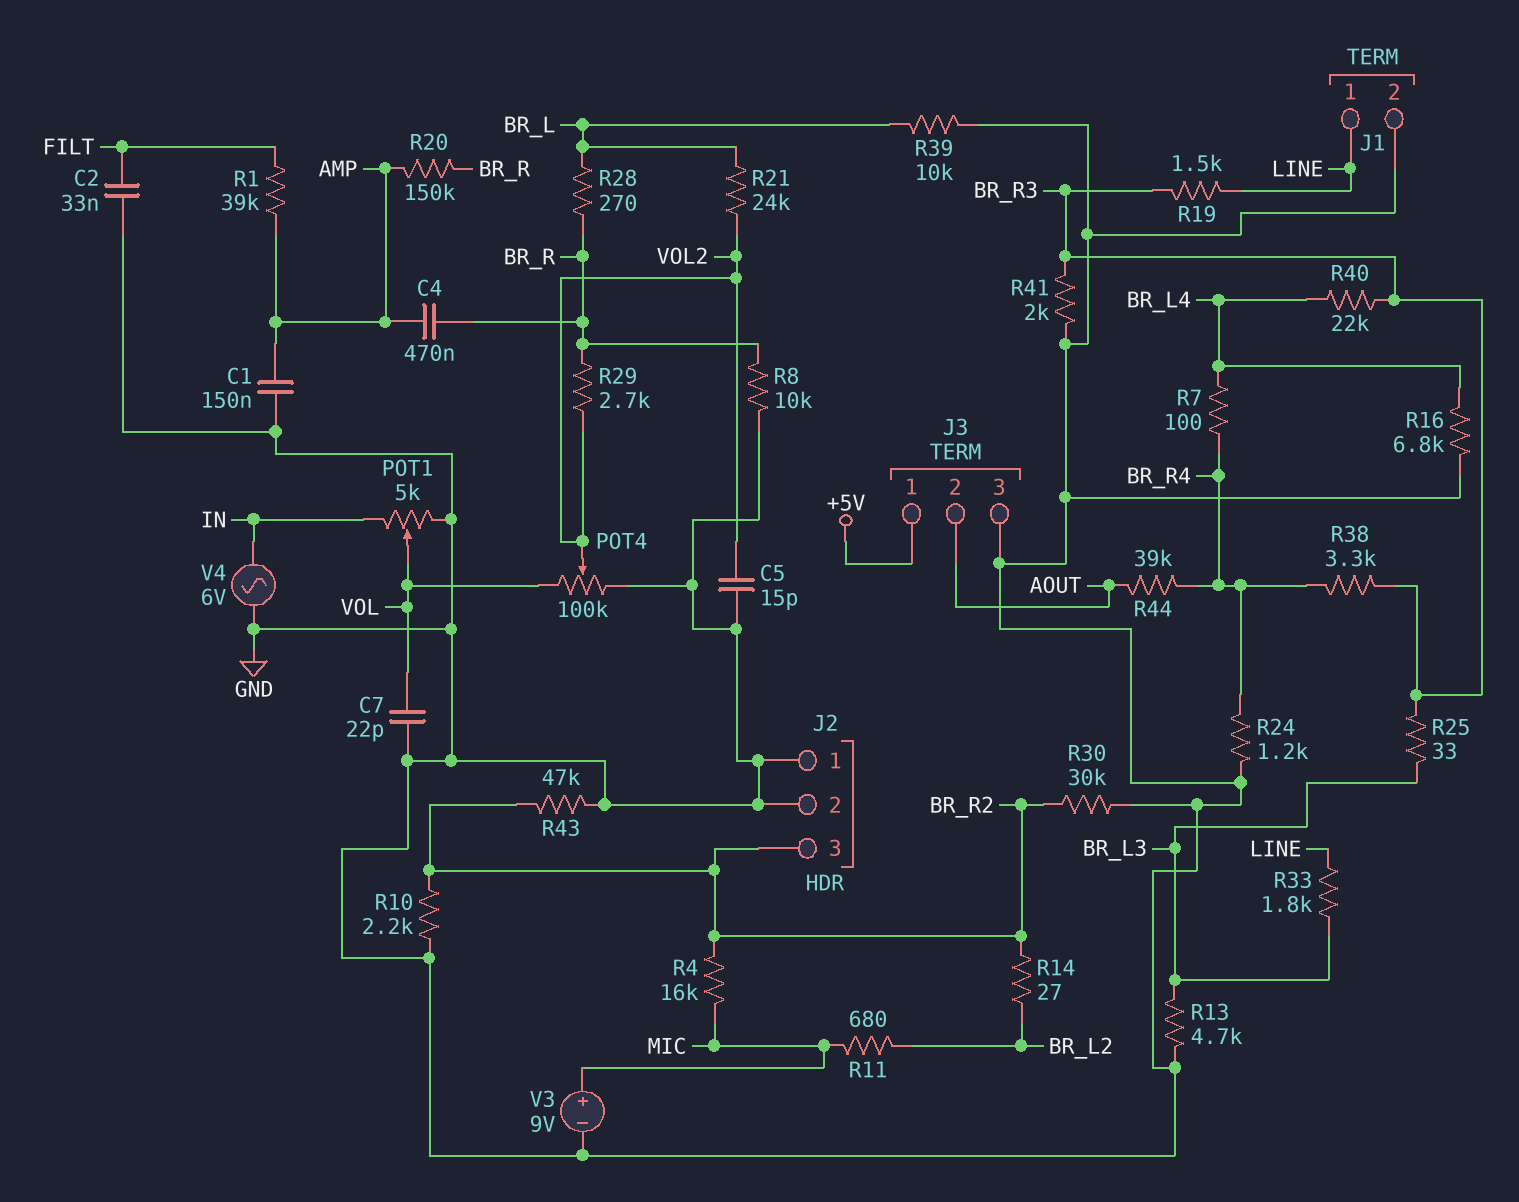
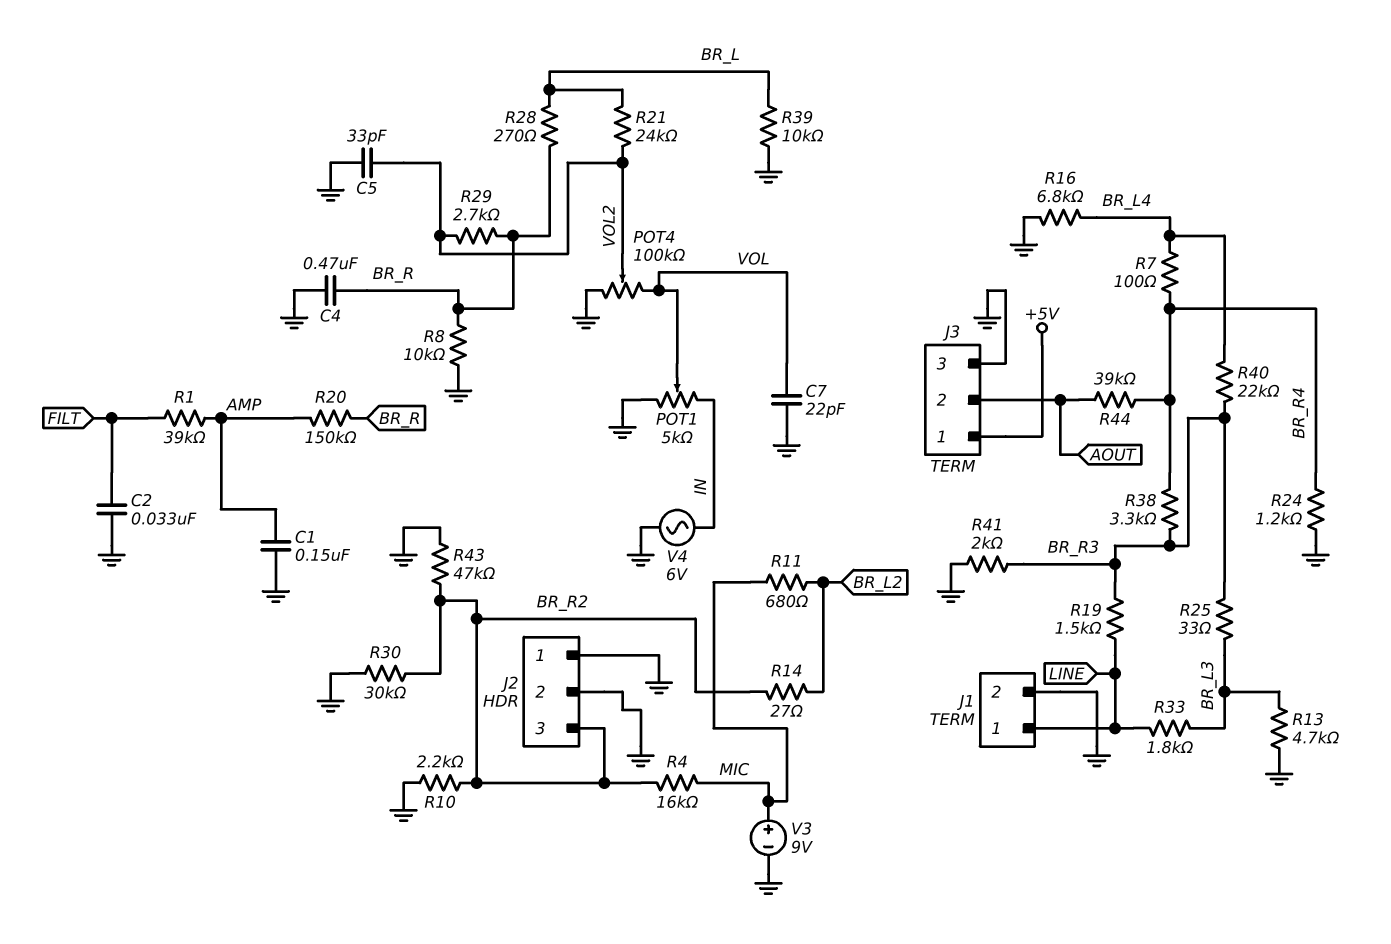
C4: 470nF (AMP, BR_R) -> 470nF (BR_R, GND)
C5: 15pF (GND, VOL2) -> 33pF (GND, VOL2)

